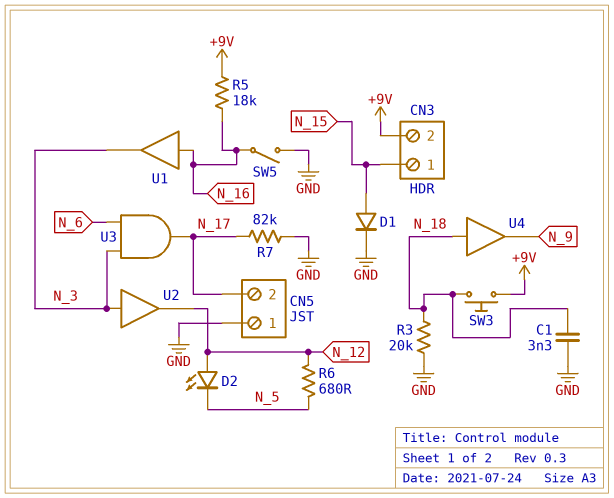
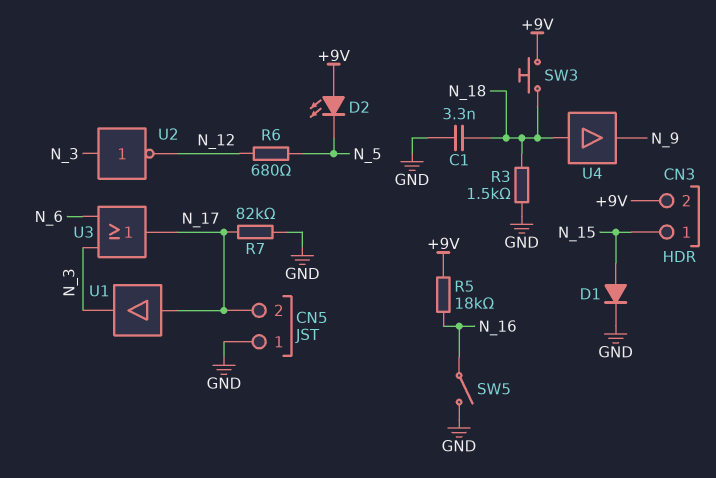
D2: LED (A N_12, K N_5) -> LED (A +9V, K N_5)
R3: 20k (GND, N_18) -> 1.5k (GND, N_18)
U1: buffer (in N_16, out N_3) -> buffer (in N_17, out N_3)
U2: buffer (in N_3, out N_12) -> NOT (in N_3, out N_12)
U3: AND (in N_3, in N_6, out N_17) -> OR (in N_3, in N_6, out N_17)

